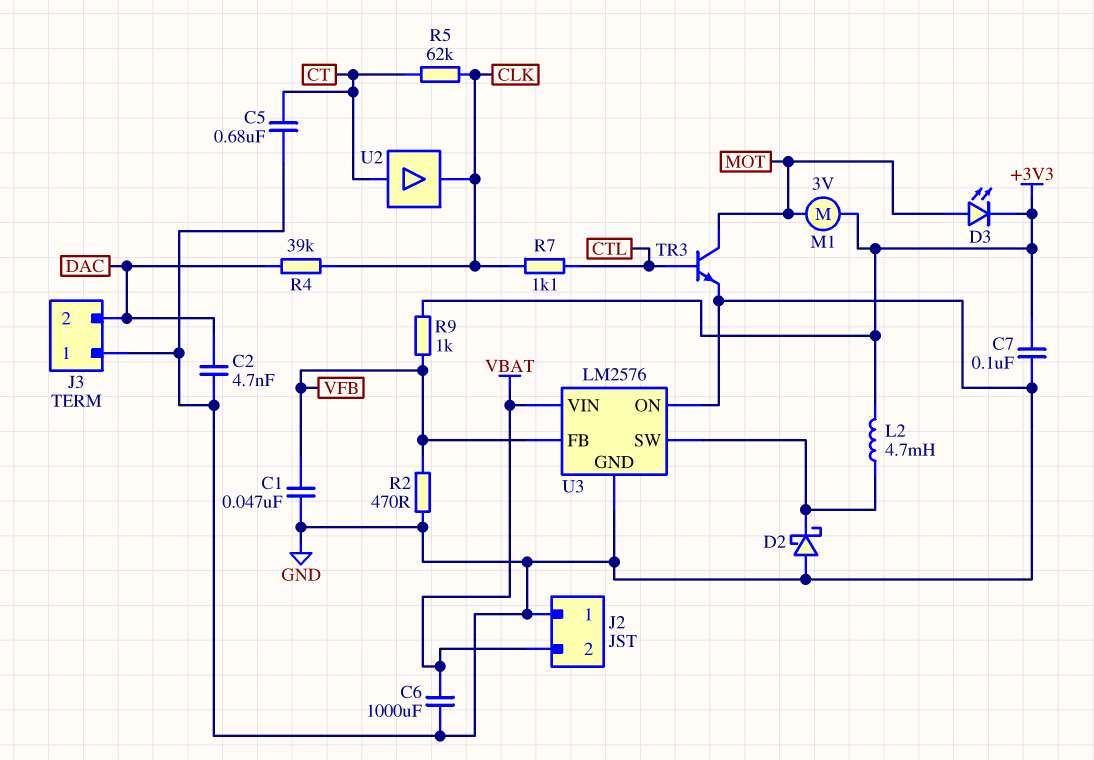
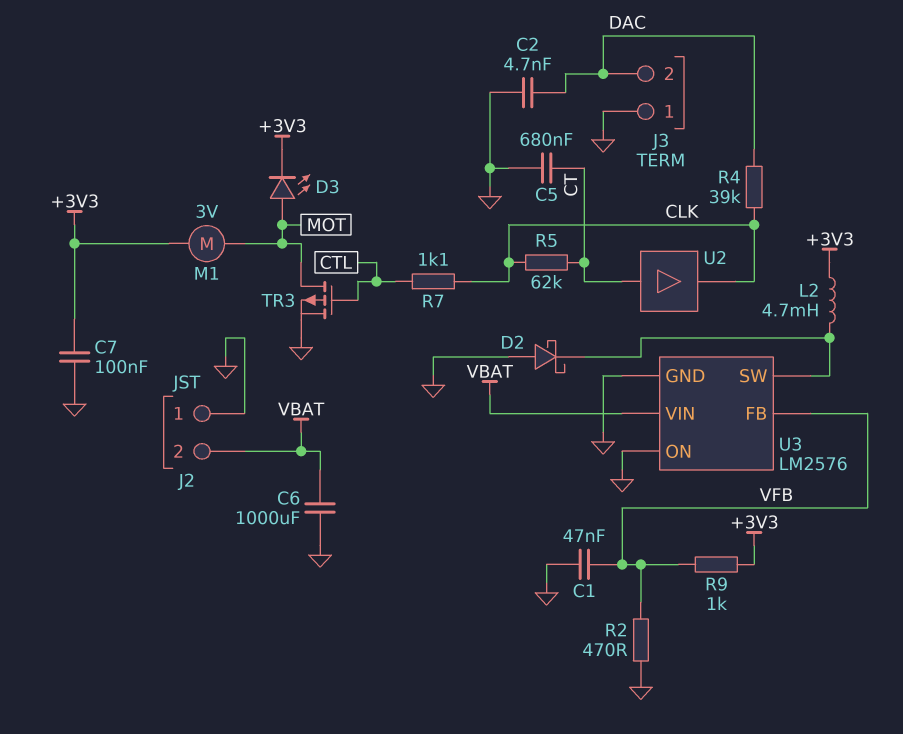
TR3: NPN (B CTL, C MOT, E GND) -> PMOS (G CTL, D MOT, S GND)

